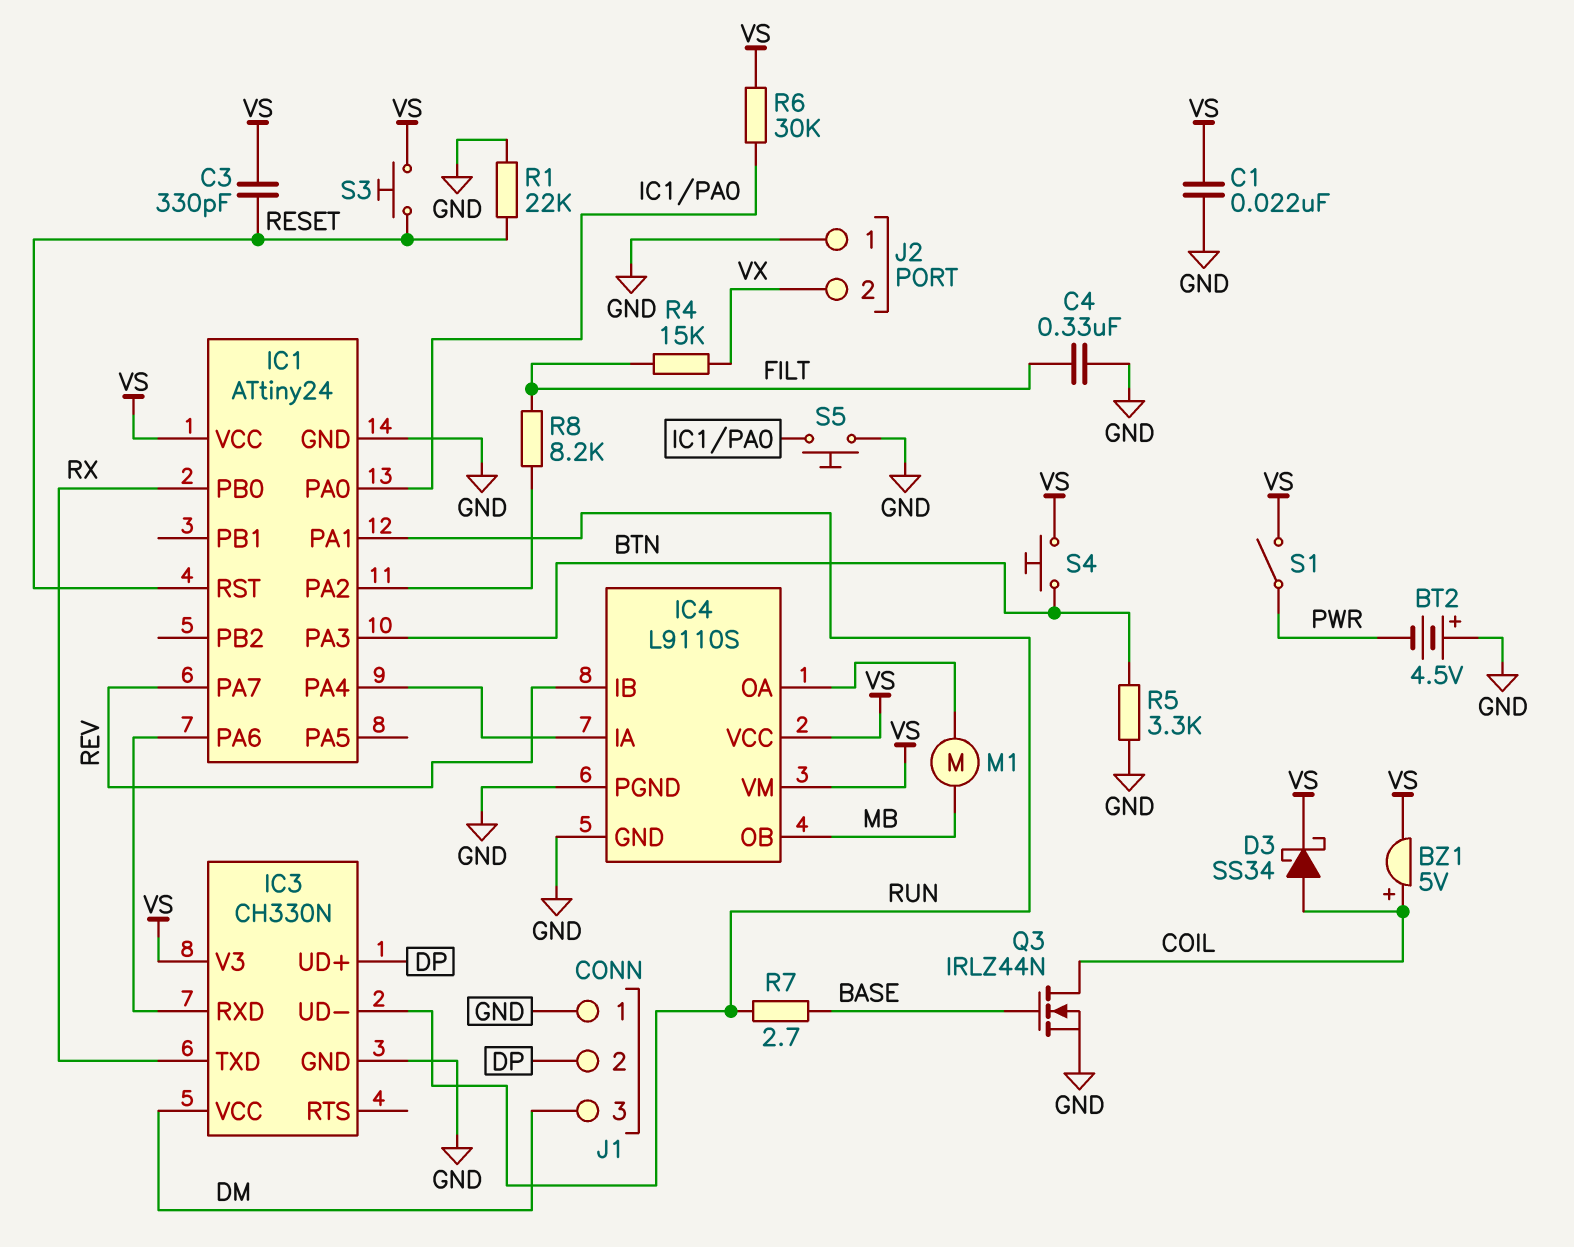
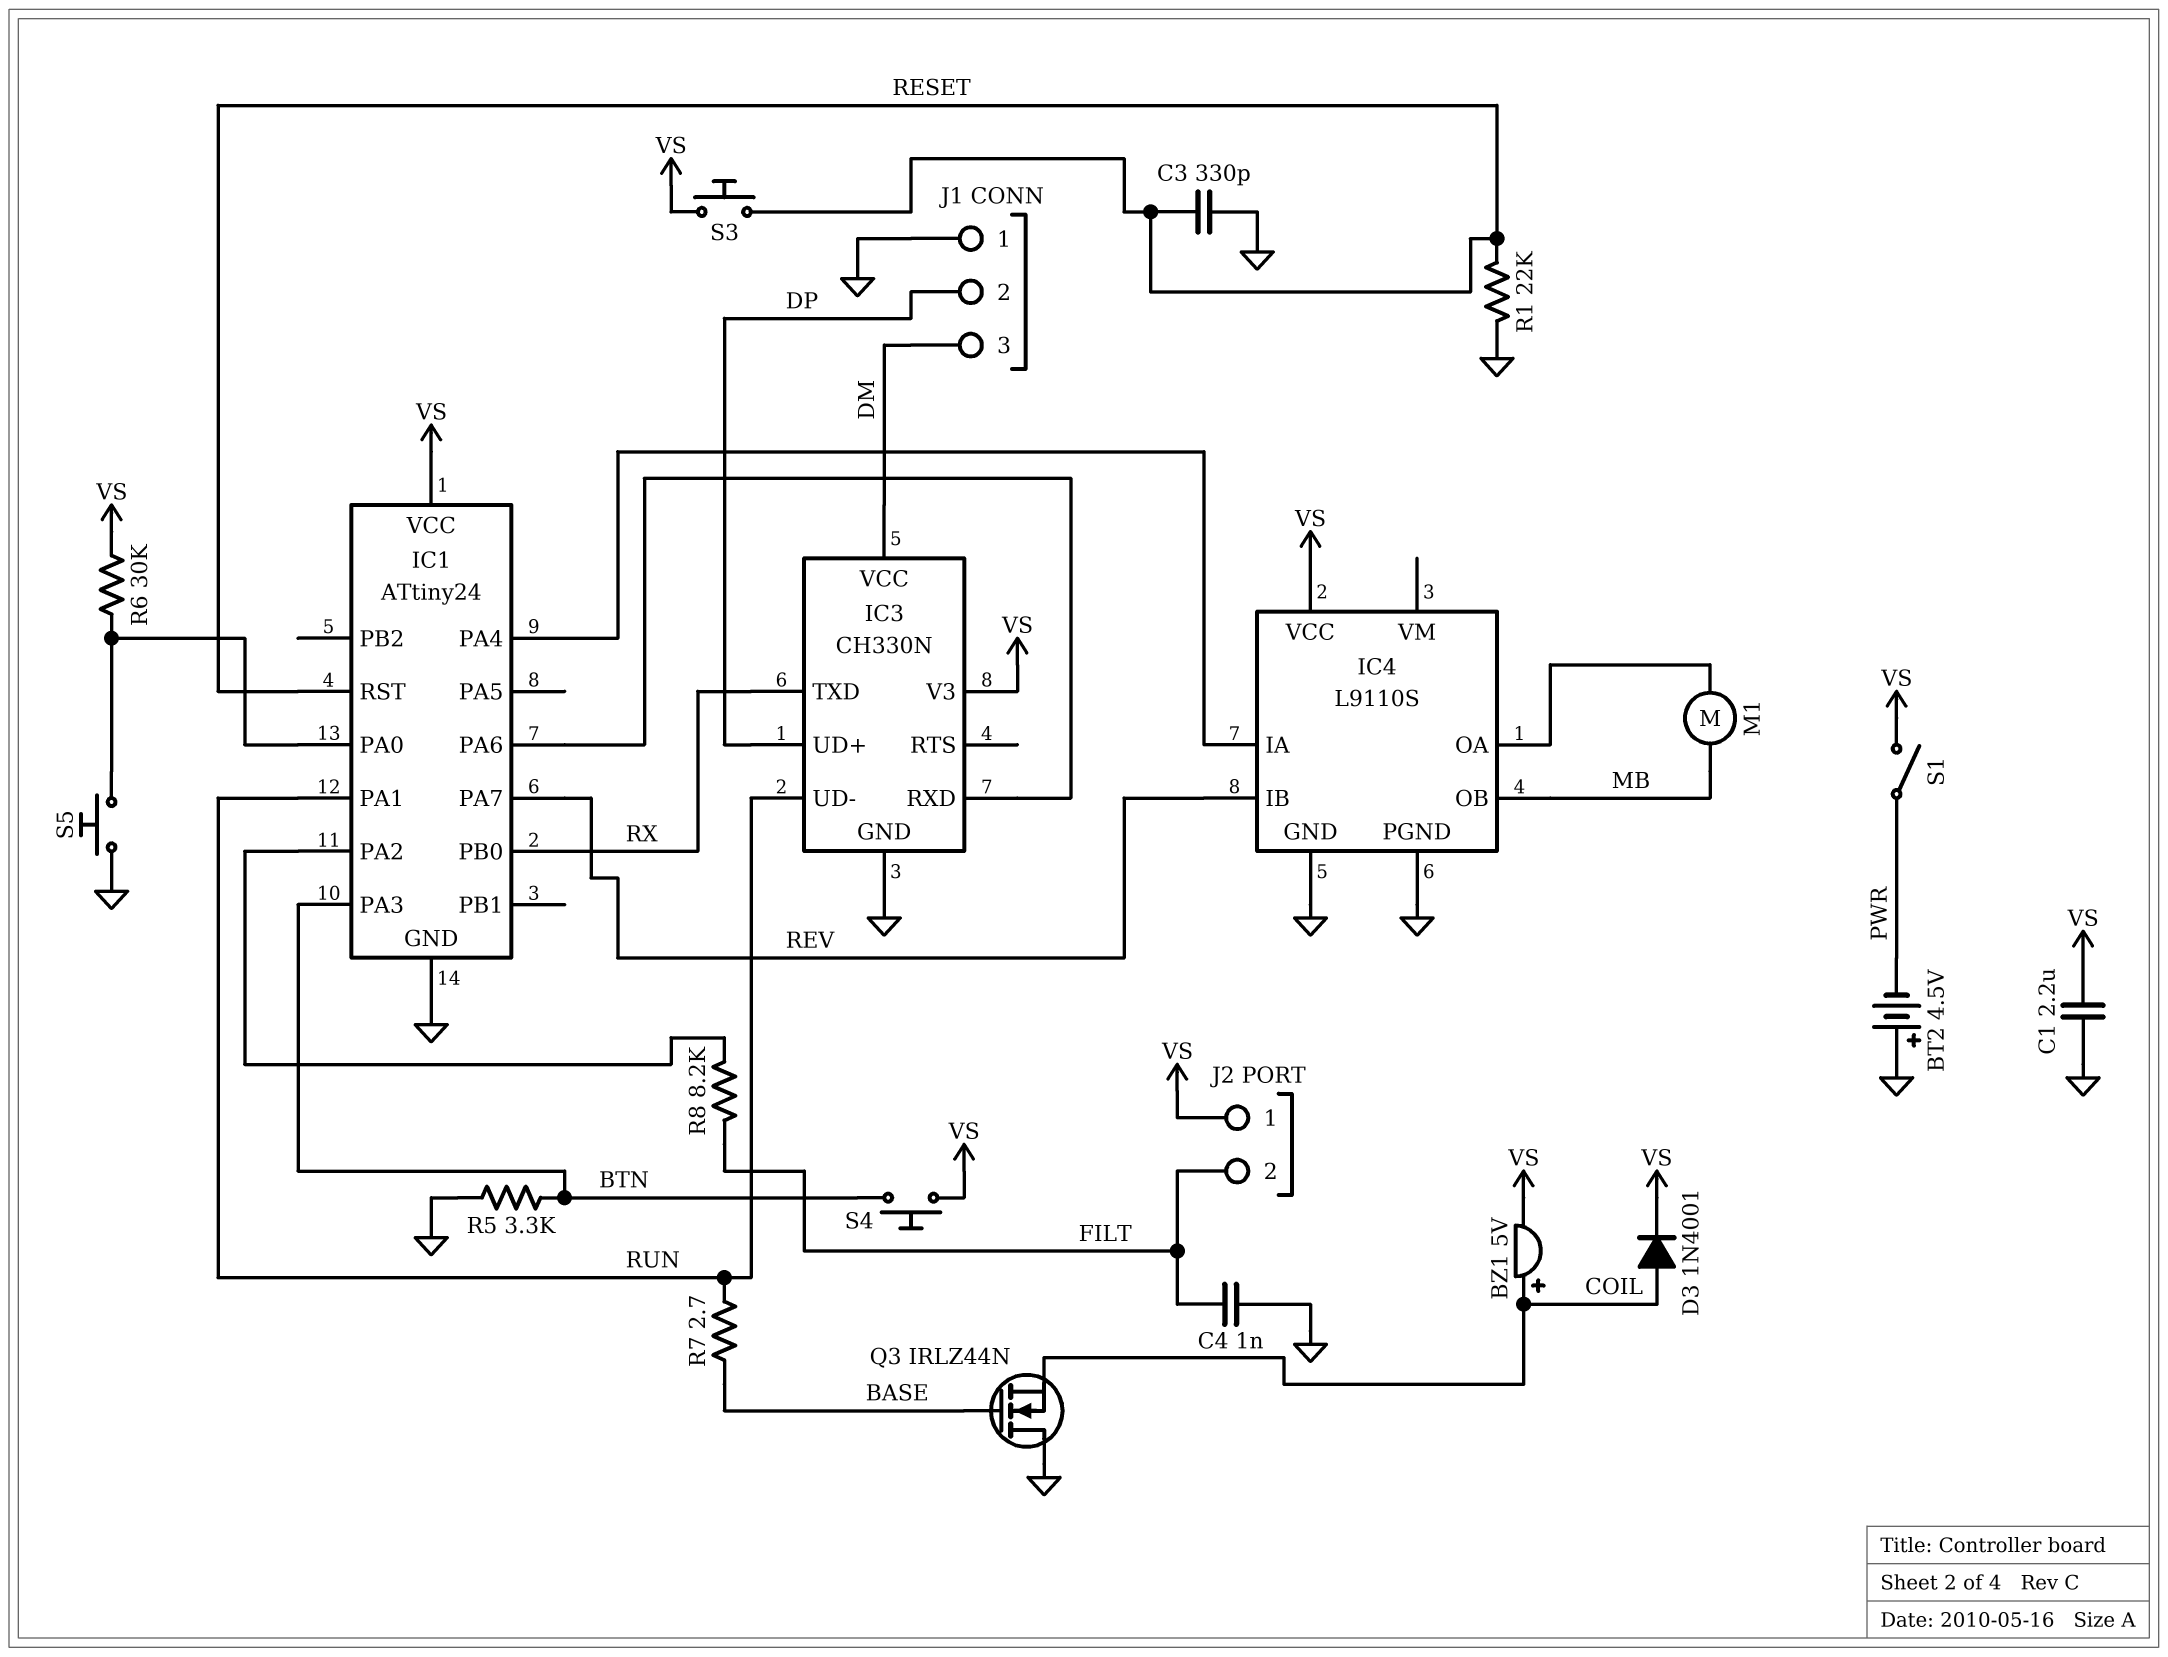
C1: 22nF (GND, VS) -> 2.2uF (GND, VS)
C3: 330pF (RESET, VS) -> 330pF (GND, RESET)
C4: 330nF (FILT, GND) -> 1nF (FILT, GND)
D3: schottky SS34 (A COIL, K VS) -> diode 1N4001 (A COIL, K VS)
IC4 pin VM: VS -> none
J2 pin 1: GND -> VS
J2 pin 2: VX -> FILT
Q3: NMOS IRLZ44N (G BASE, D COIL, S GND) -> NMOS IRLZ44N (G BASE, D GND, S COIL)
R4: 15k (FILT, VX) -> none

